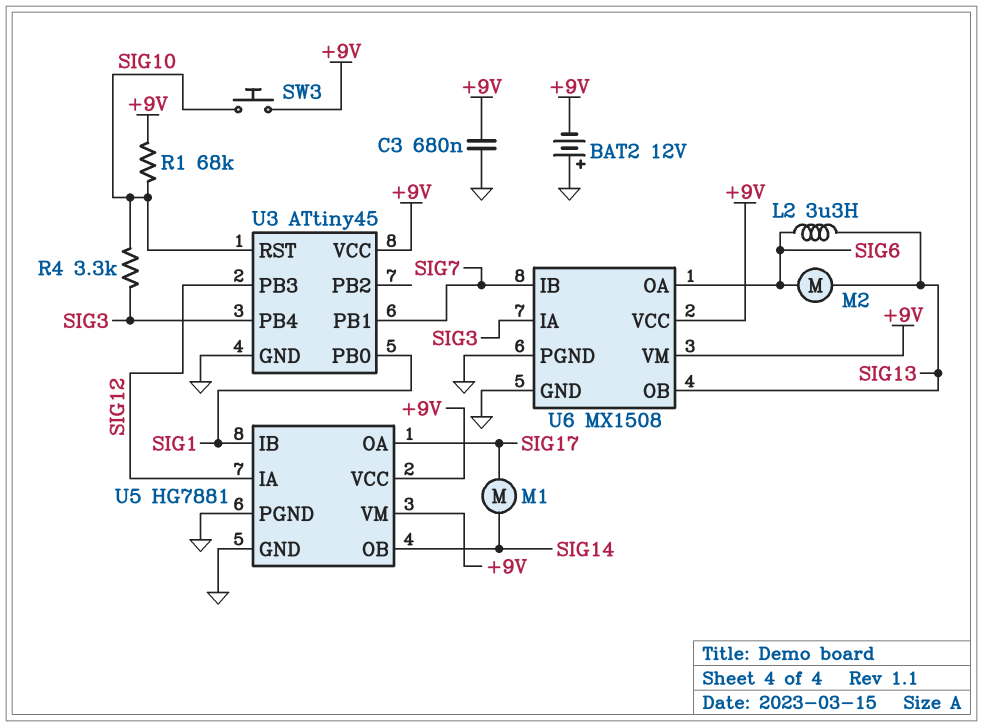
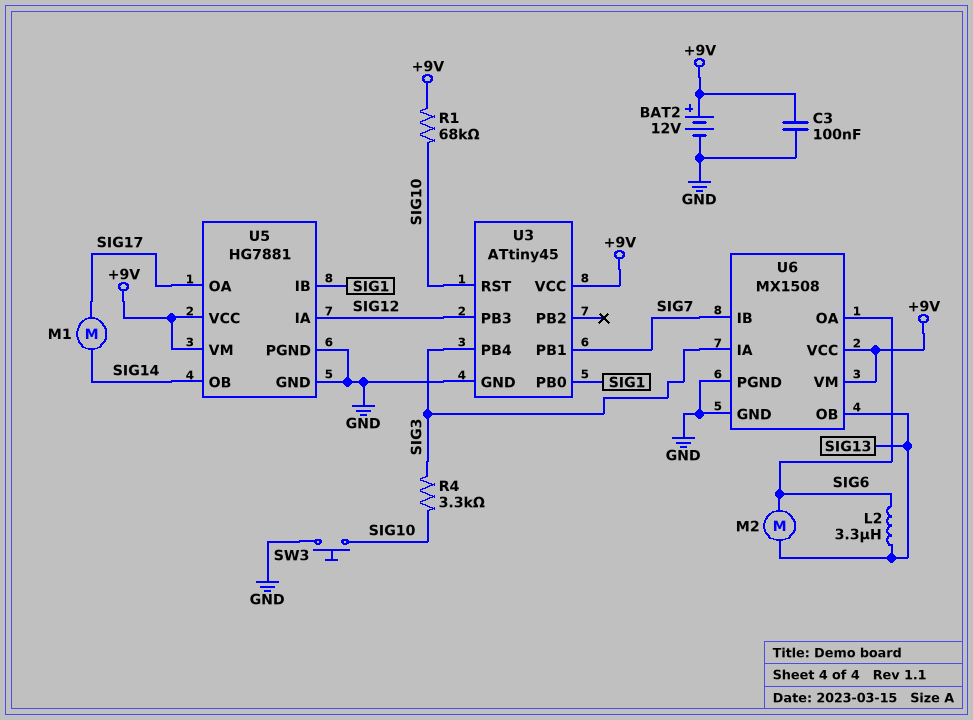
BAT2: 12V (plus GND, minus +9V) -> 12V (plus +9V, minus GND)
C3: 680nF (+9V, GND) -> 100nF (+9V, GND)
SW3: button (+9V, SIG10) -> button (GND, SIG10)

